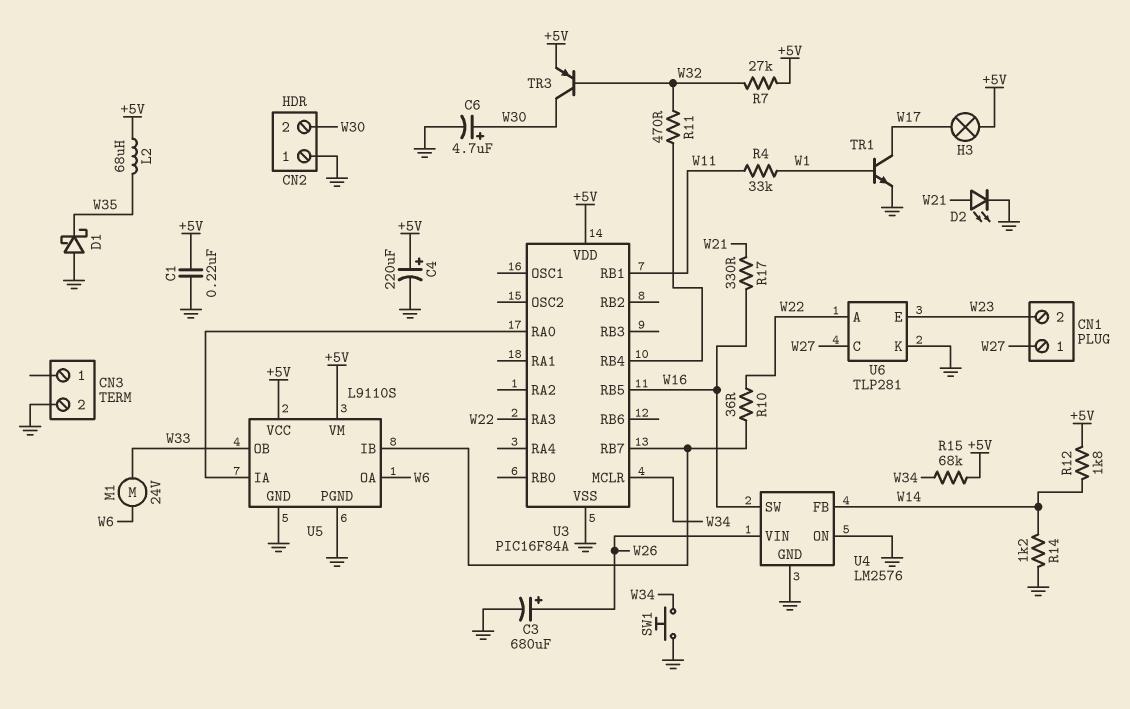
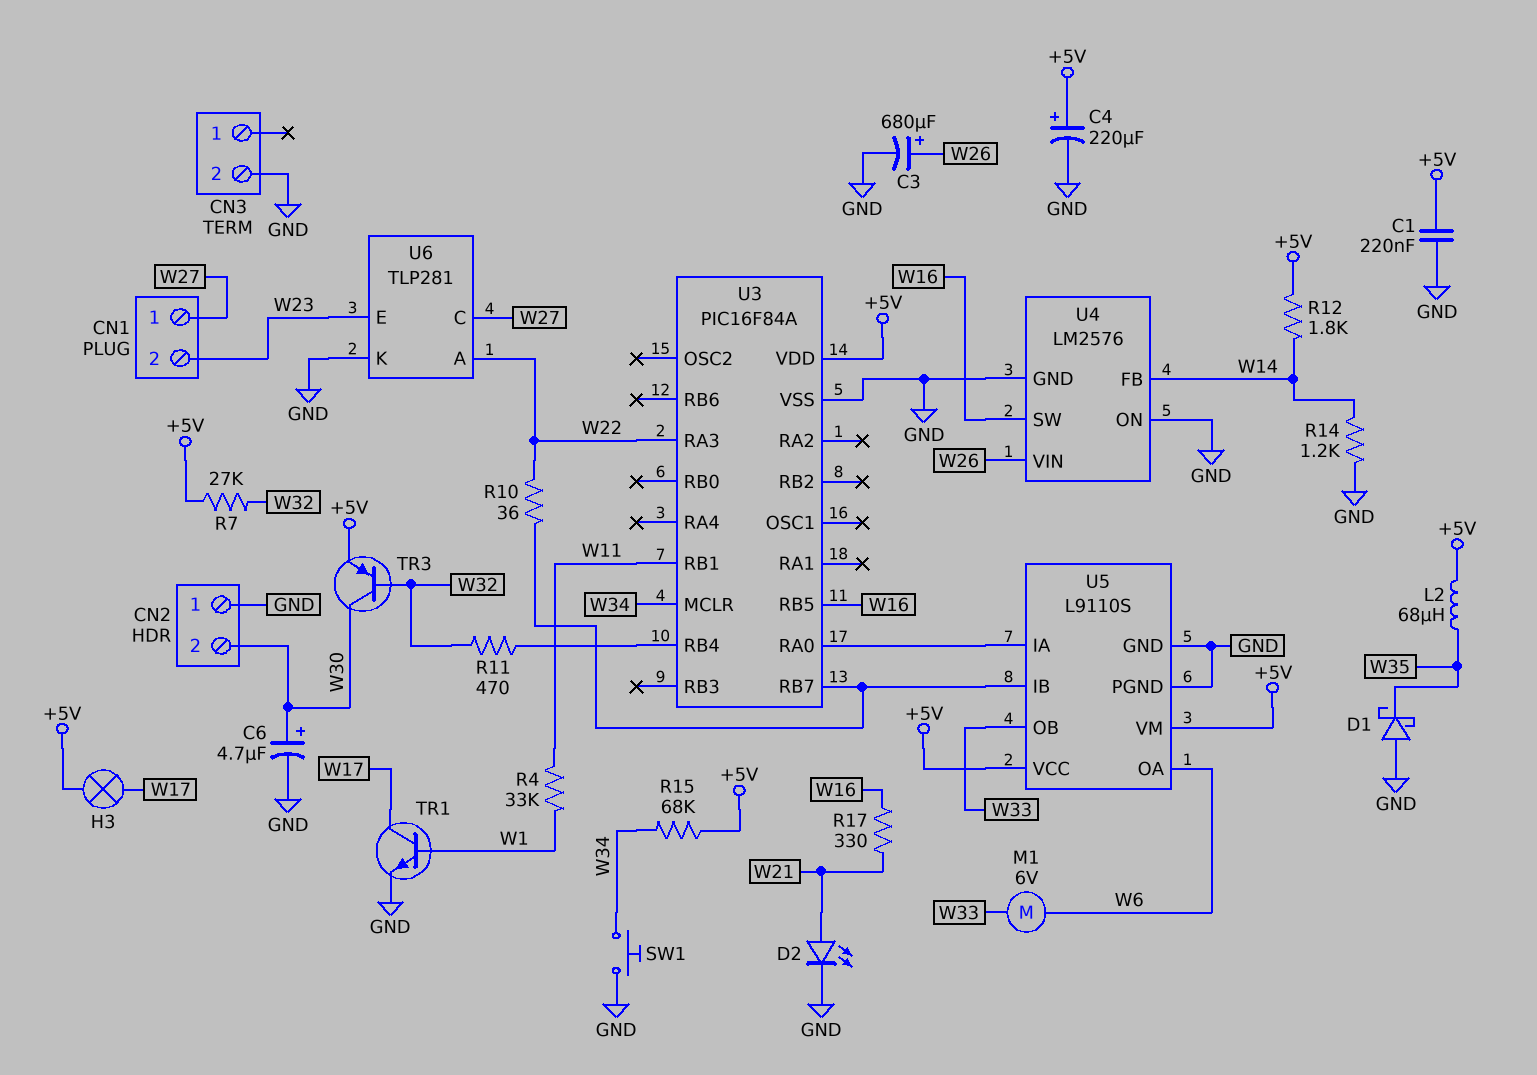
M1: motor 24V (W6, W33) -> motor 6V (W6, W33)

